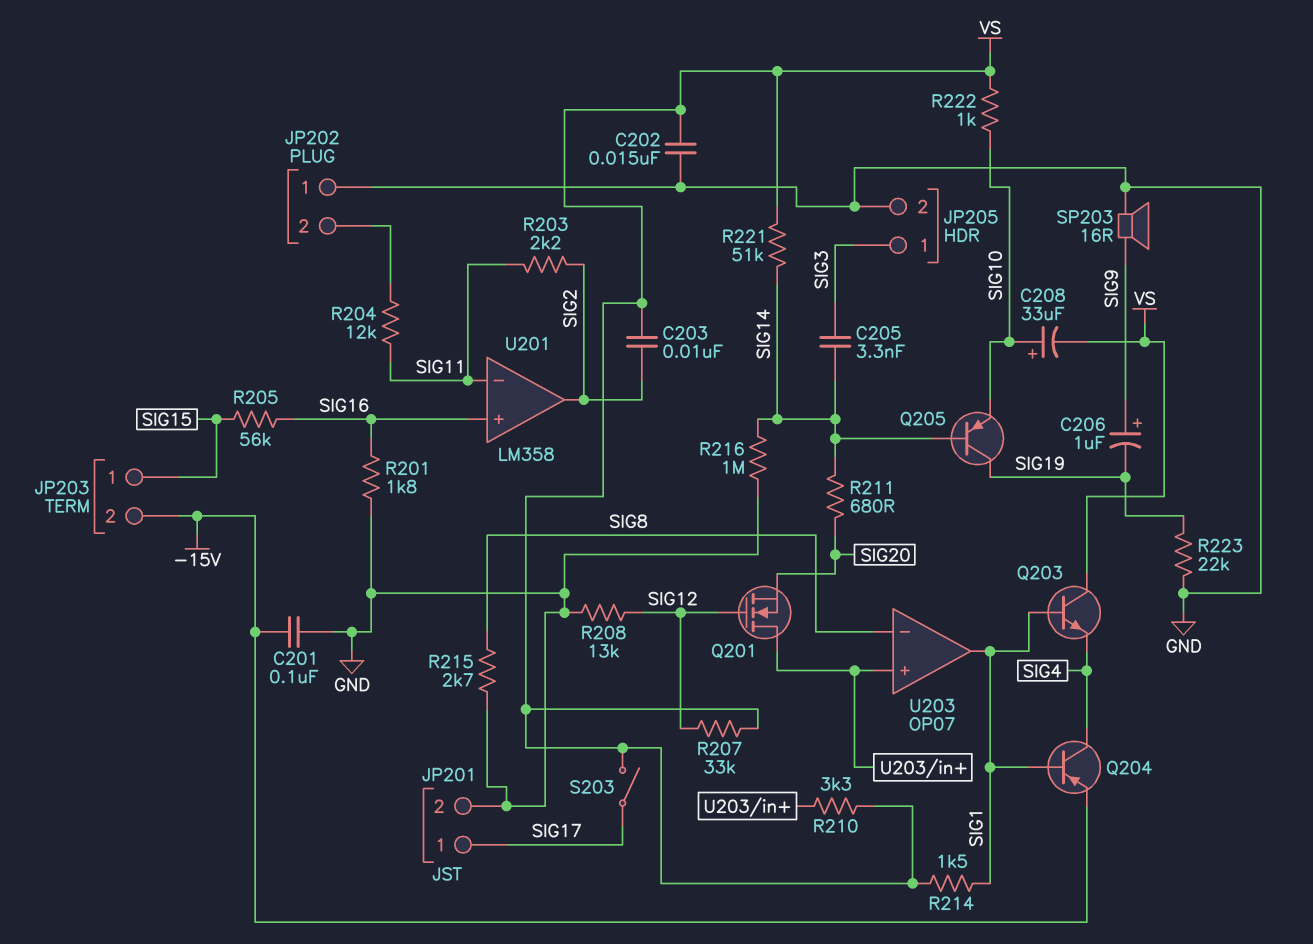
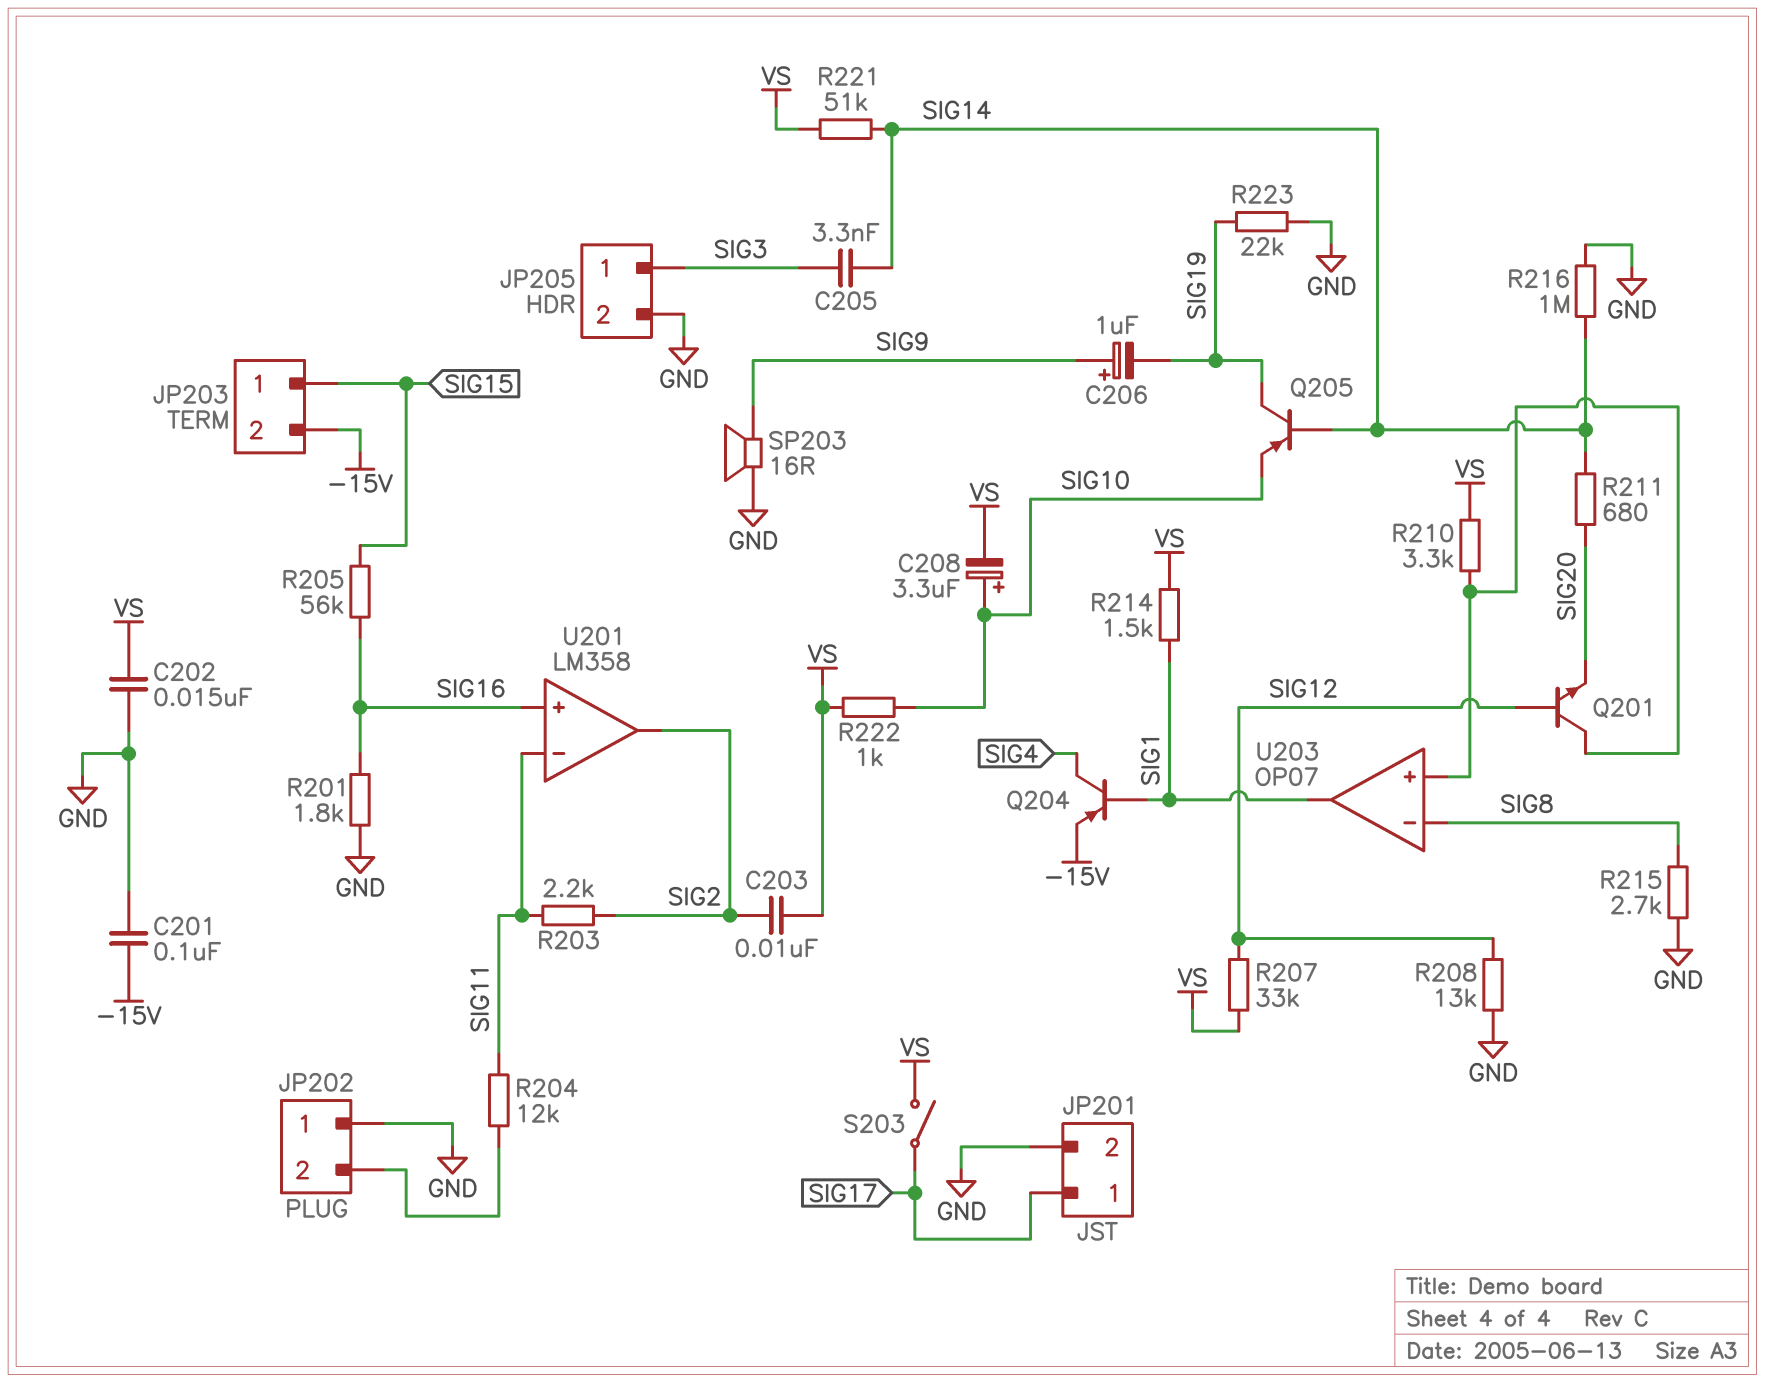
C208: 33uF (plus SIG10, minus VS) -> 3.3uF (plus SIG10, minus VS)
Q201: NMOS (G SIG12, D U203/in+, S SIG20) -> NPN (B SIG12, C U203/in+, E SIG20)
Q203: NPN (B SIG1, C VS, E SIG4) -> none

